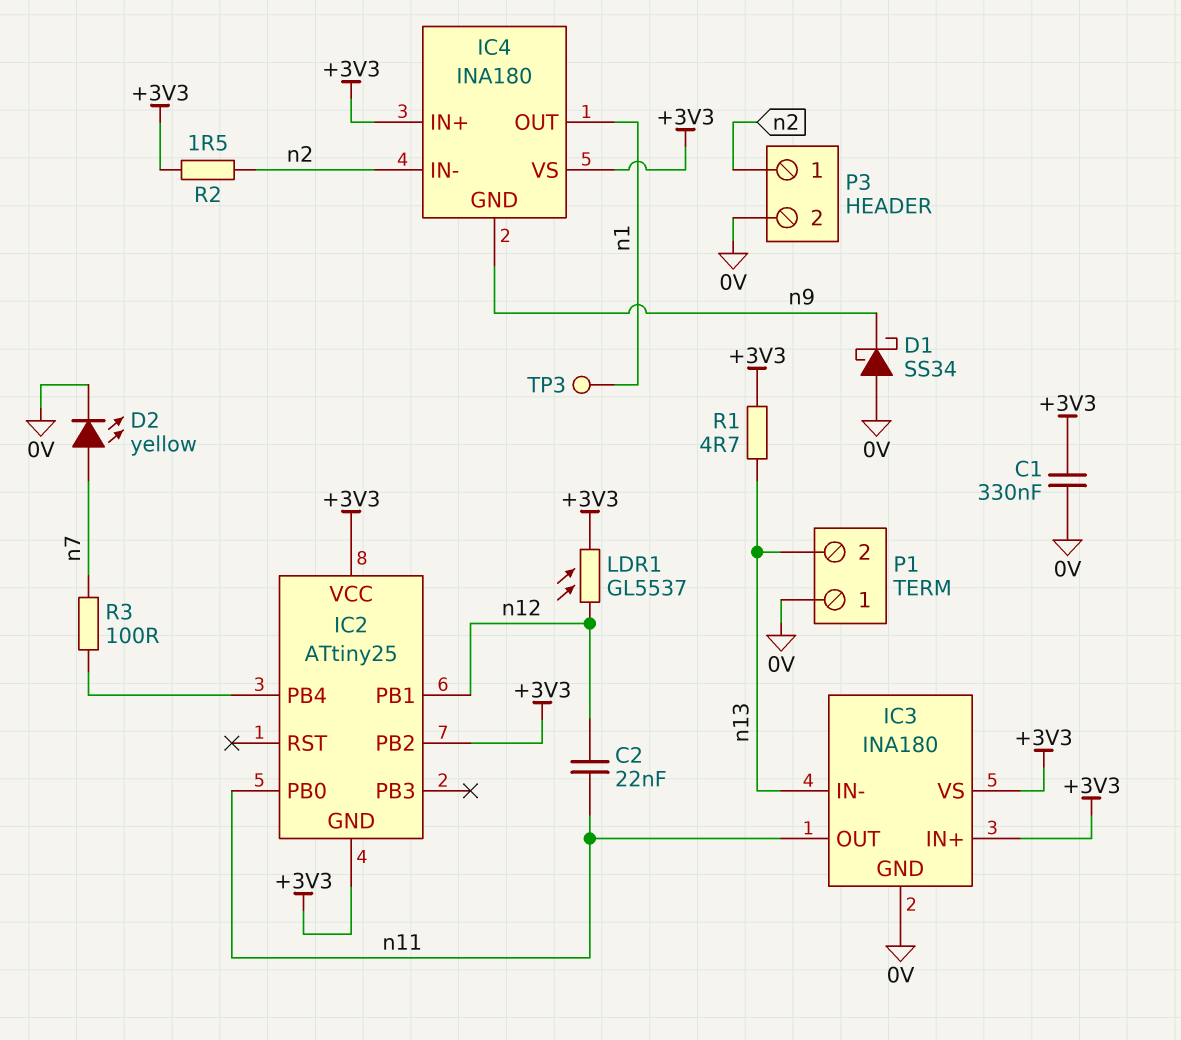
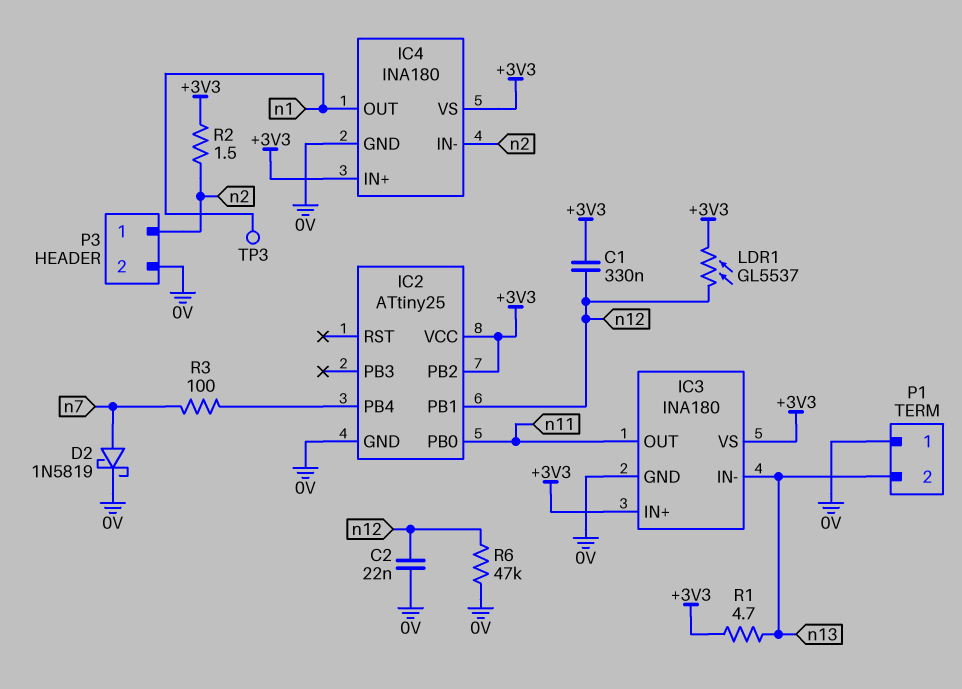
C1: 330nF (+3V3, 0V) -> 330nF (+3V3, n12)
C2: 22nF (n11, n12) -> 22nF (0V, n12)
D1: schottky SS34 (A 0V, K n9) -> none
D2: LED yellow (A n7, K 0V) -> schottky 1N5819 (A n7, K 0V)
IC2 pin GND: +3V3 -> 0V
IC4 pin GND: n9 -> 0V
R6: none -> 47k (0V, n12)

